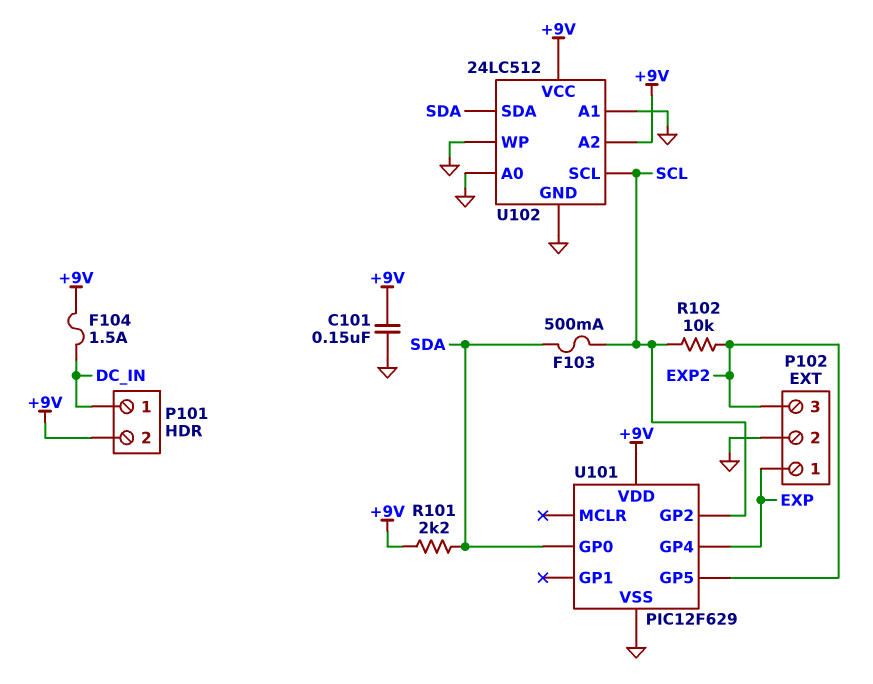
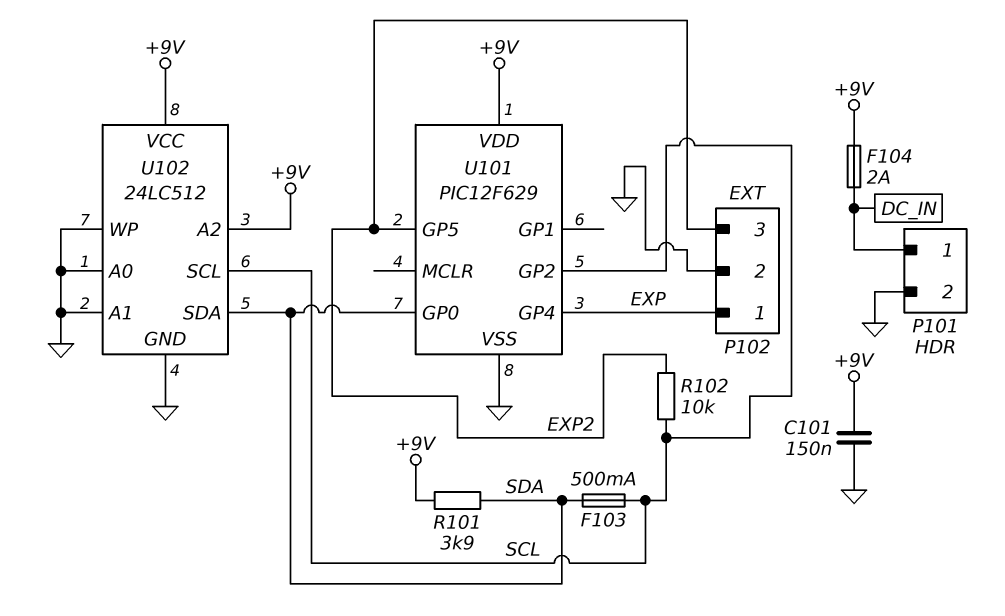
F104: 1.5A (+9V, DC_IN) -> 2A (+9V, DC_IN)
P101 pin 2: +9V -> GND
R101: 2.2k (+9V, SDA) -> 3.9k (+9V, SDA)

